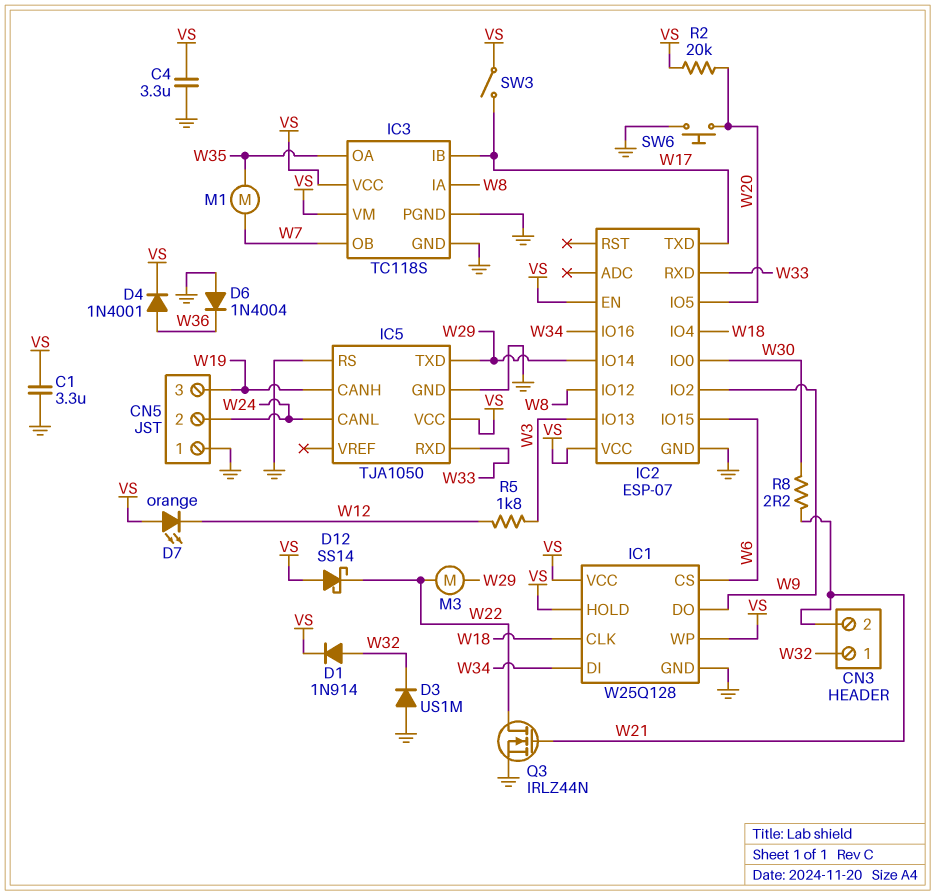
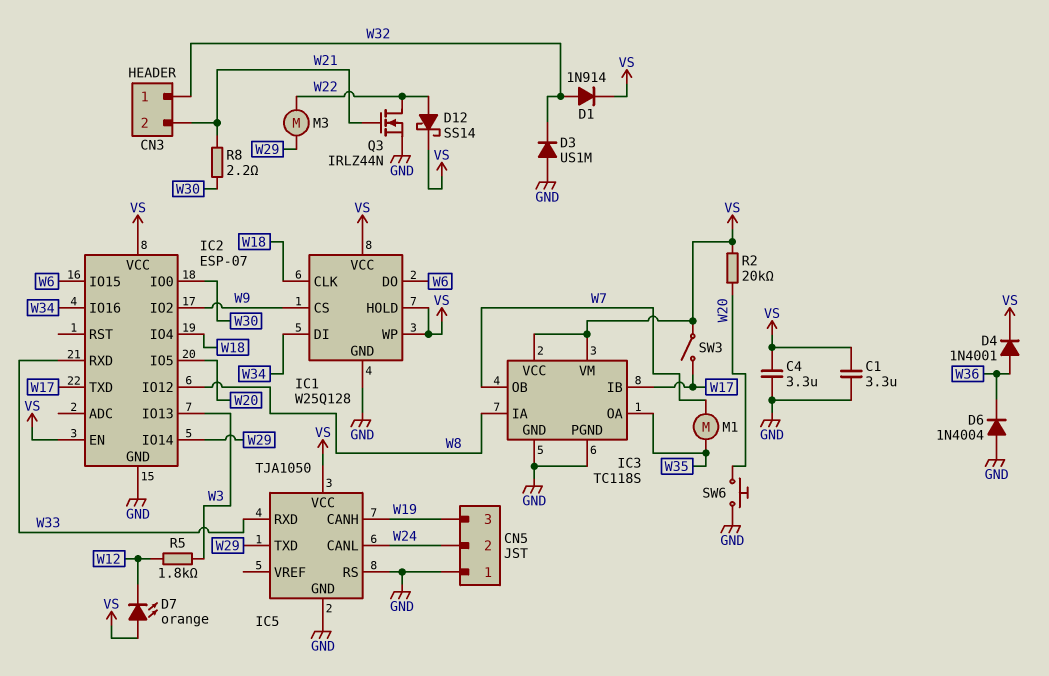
D12: schottky SS14 (A VS, K W22) -> schottky SS14 (A W22, K VS)
IC1 pin CS: W6 -> W9
IC1 pin DO: W9 -> W6

